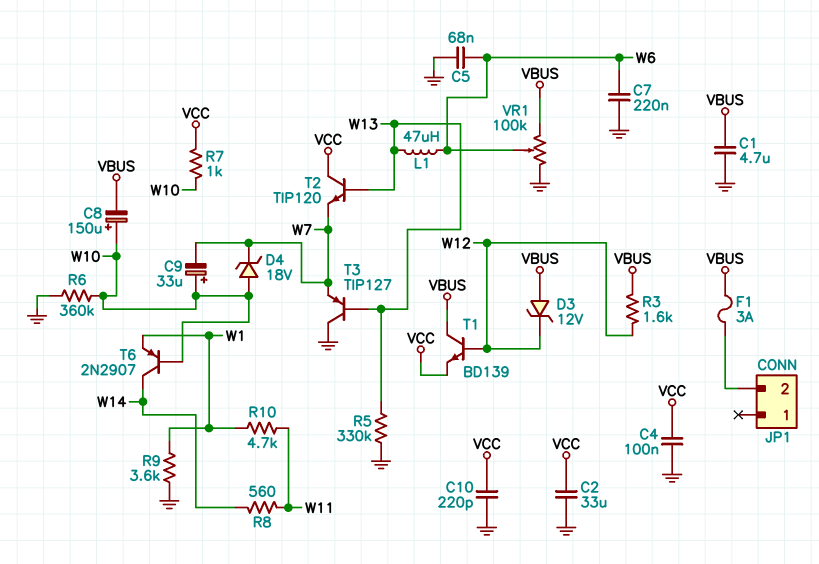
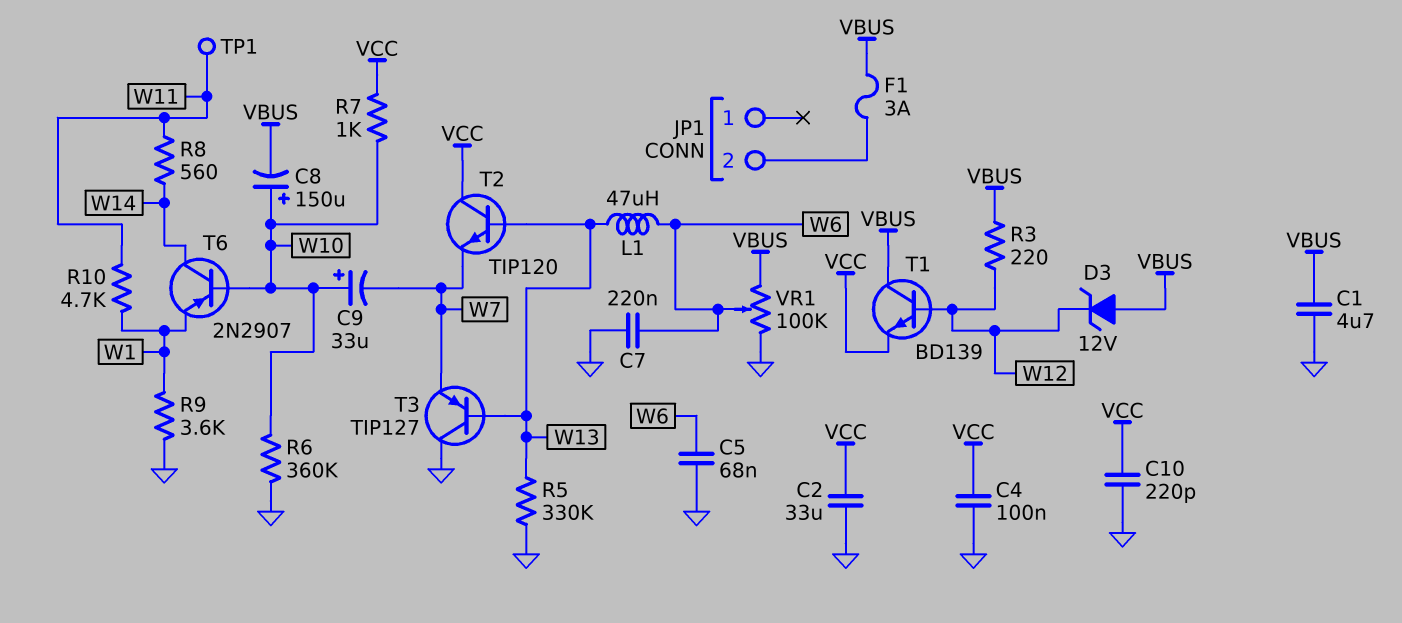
D4: zener 18V (A W10, K W7) -> none
R3: 1.6k (VBUS, W12) -> 220 (VBUS, W12)
TP1: none -> test point (W11)

